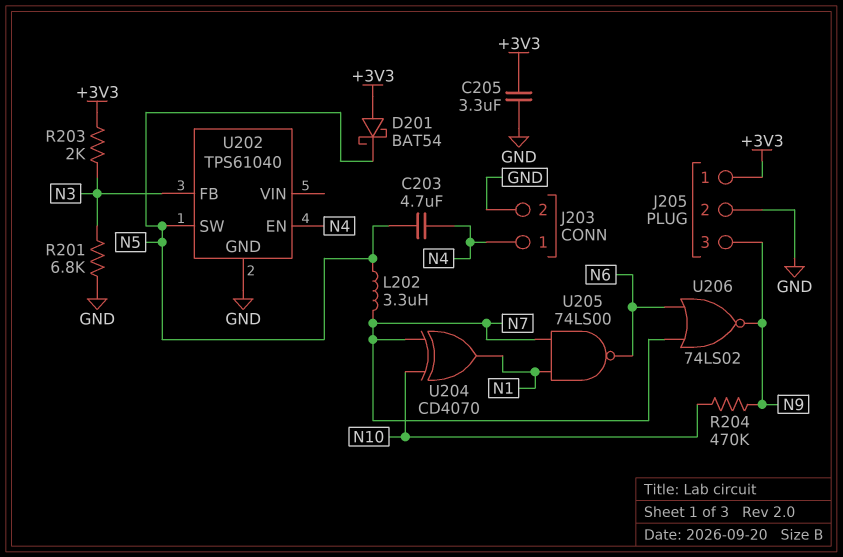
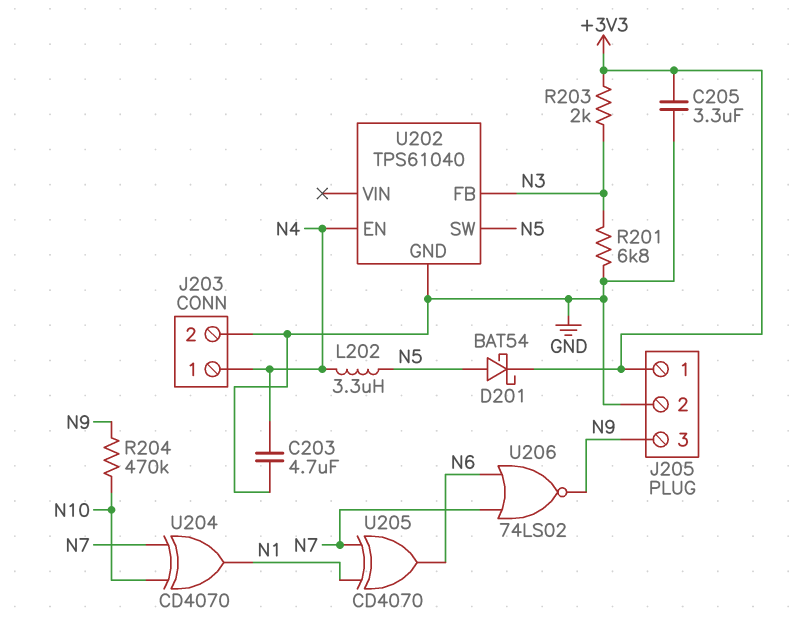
C203: 4.7uF (N4, N5) -> 4.7uF (GND, N4)
D201: schottky BAT54 (A +3V3, K N5) -> schottky BAT54 (A N5, K +3V3)
L202: 3.3uH (N5, N7) -> 3.3uH (N4, N5)
U205: NAND 74LS00 (in N1, in N7, out N6) -> XOR CD4070 (in N1, in N7, out N6)

